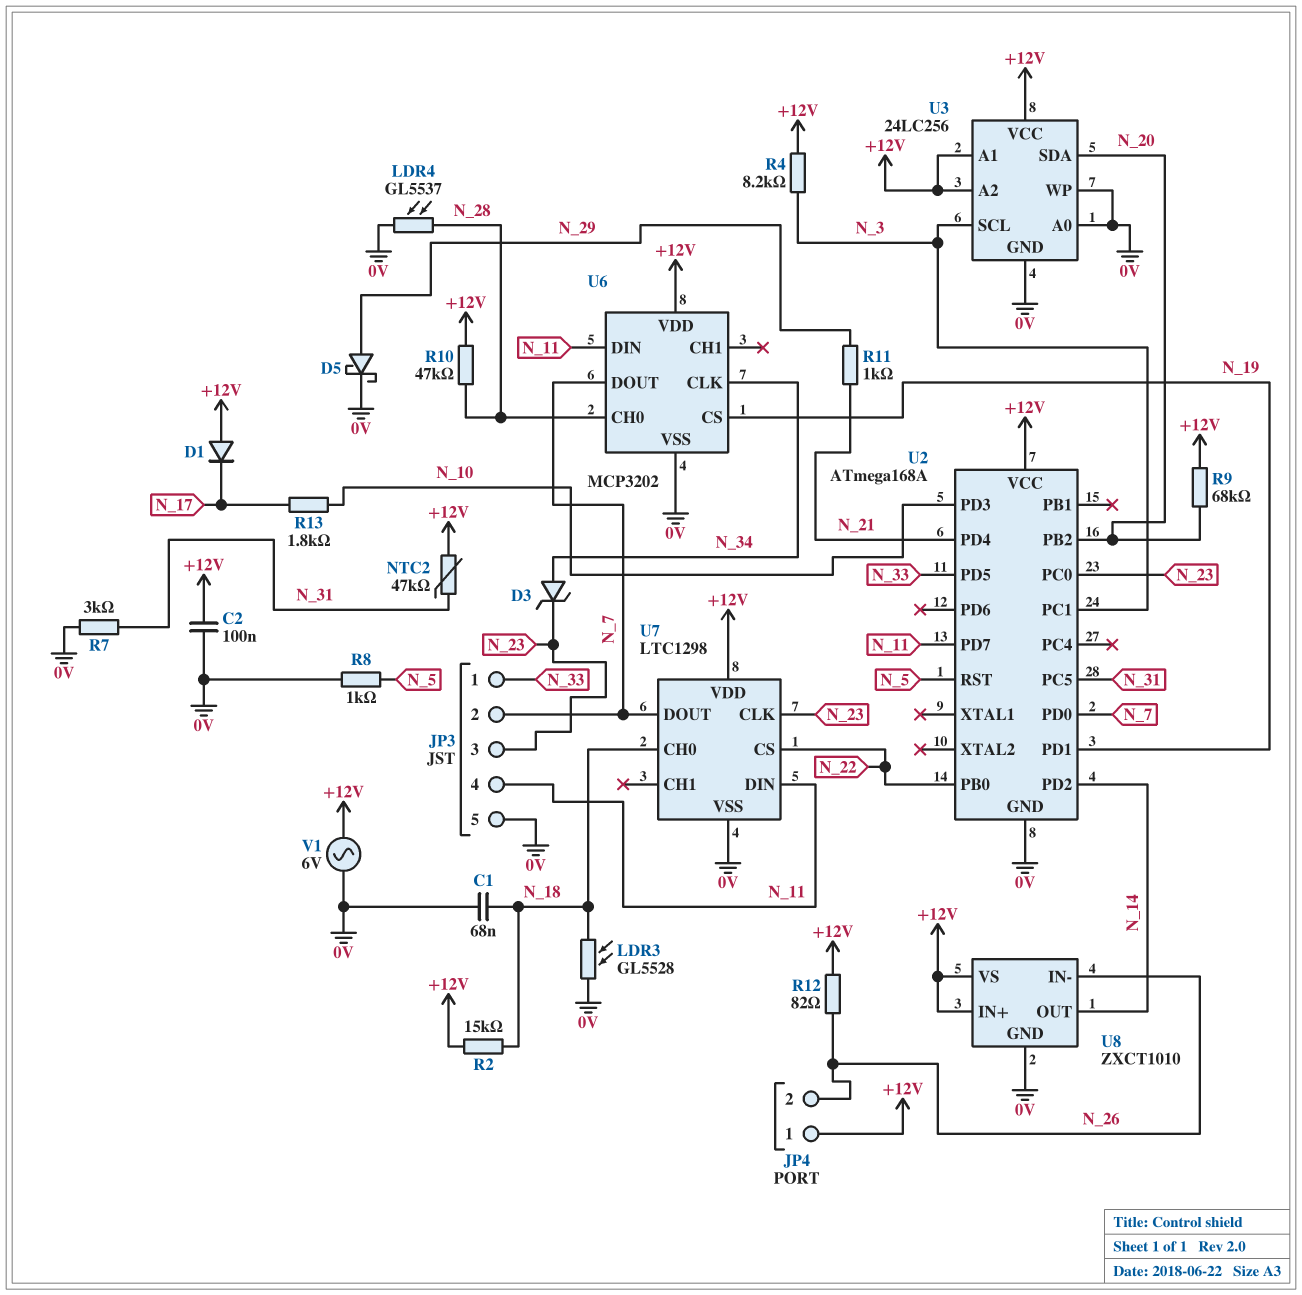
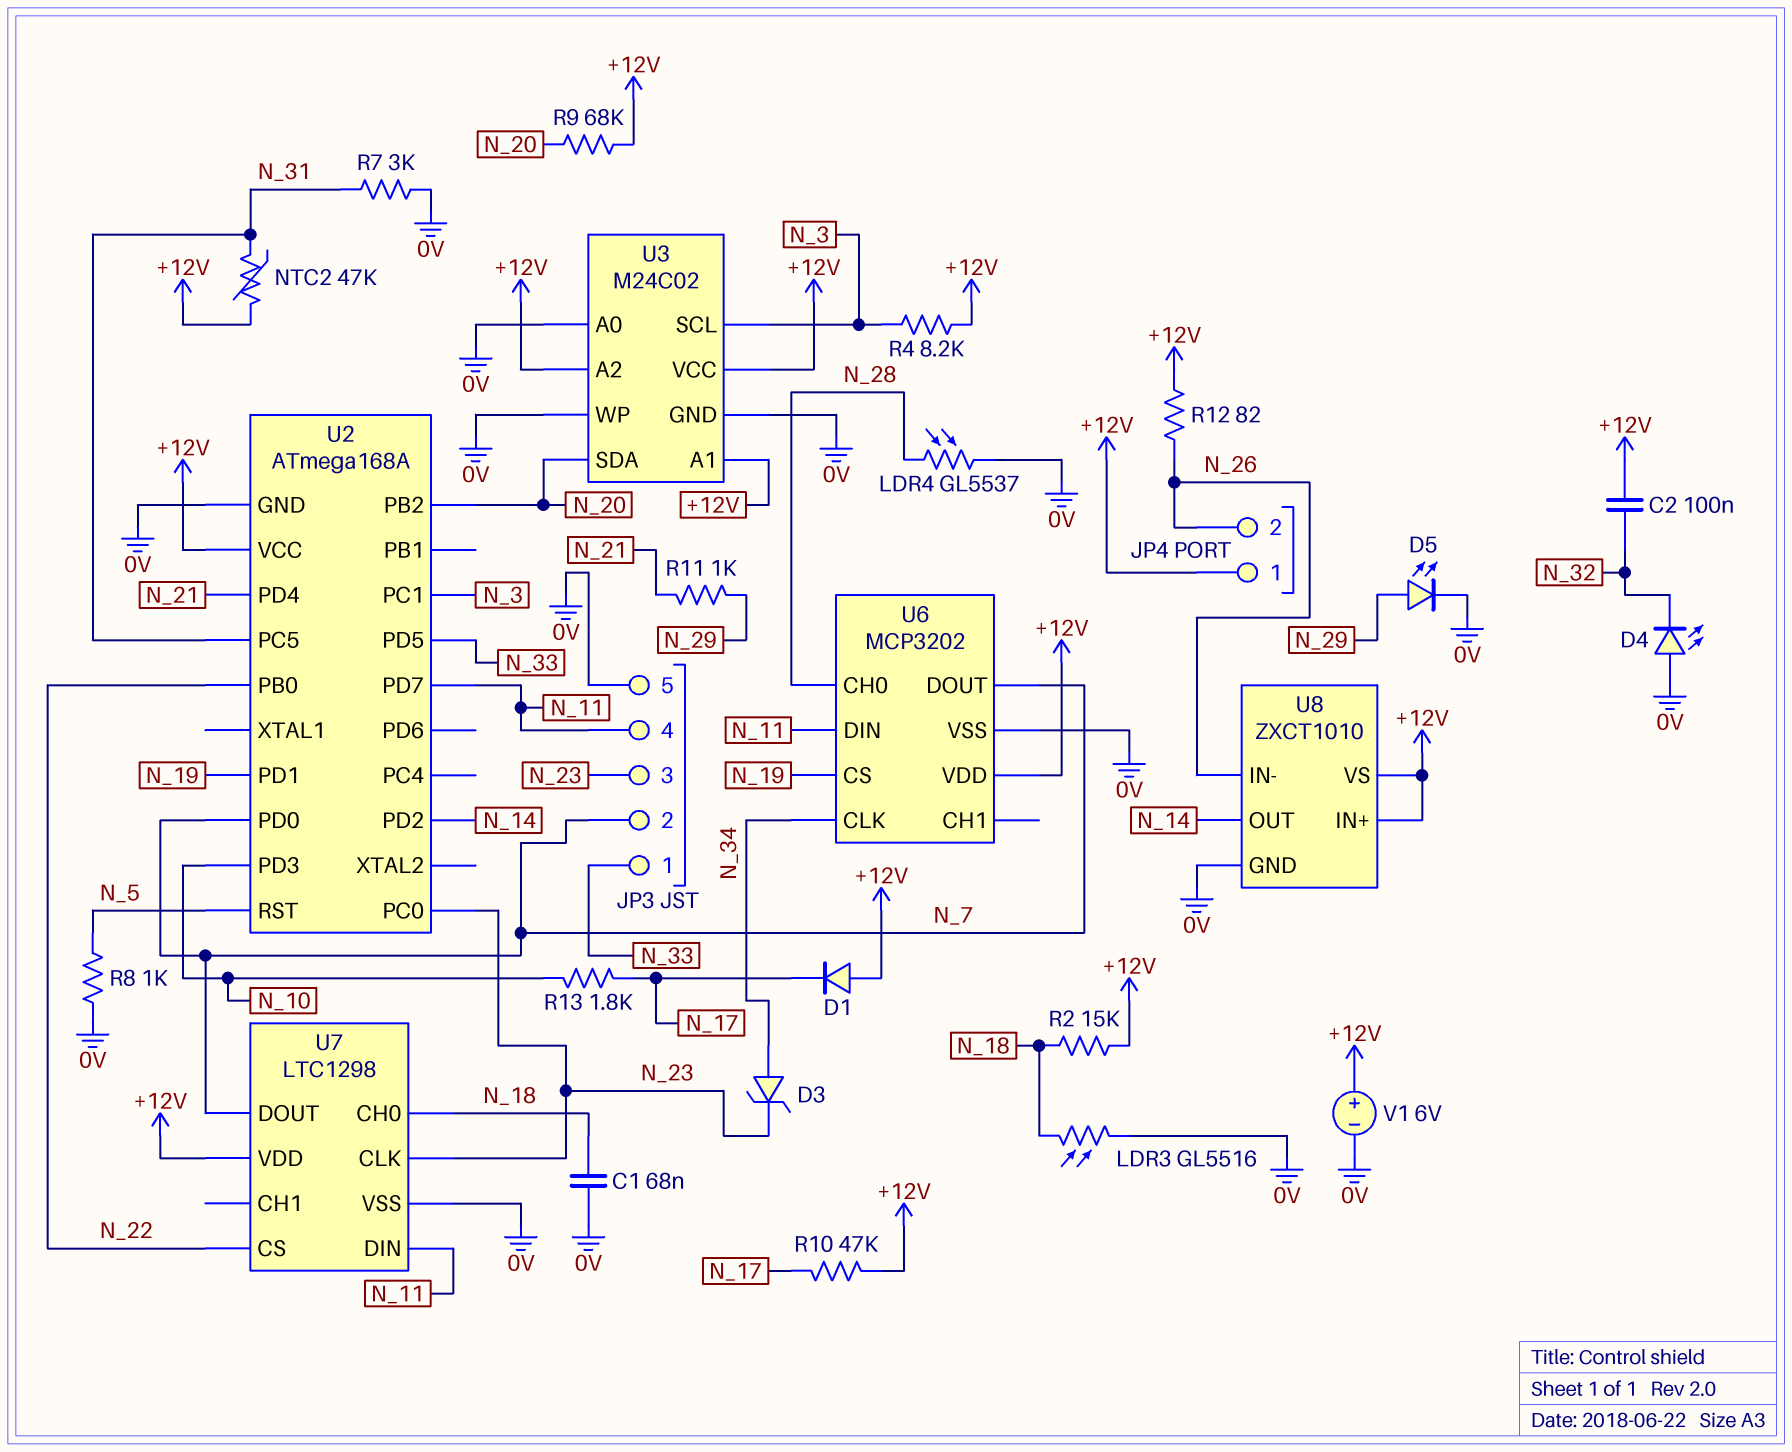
C2: 100nF (+12V, 0V) -> 100nF (+12V, N_32)
D4: none -> LED (A 0V, K N_32)
D5: schottky (A N_29, K 0V) -> LED (A N_29, K 0V)
LDR3: GL5528 (0V, N_18) -> GL5516 (0V, N_18)
R10: 47k (+12V, N_28) -> 47k (+12V, N_17)
U3: 24LC256 -> M24C02
V1: AC 6V (+12V, 0V) -> 6V (plus +12V, minus 0V)

